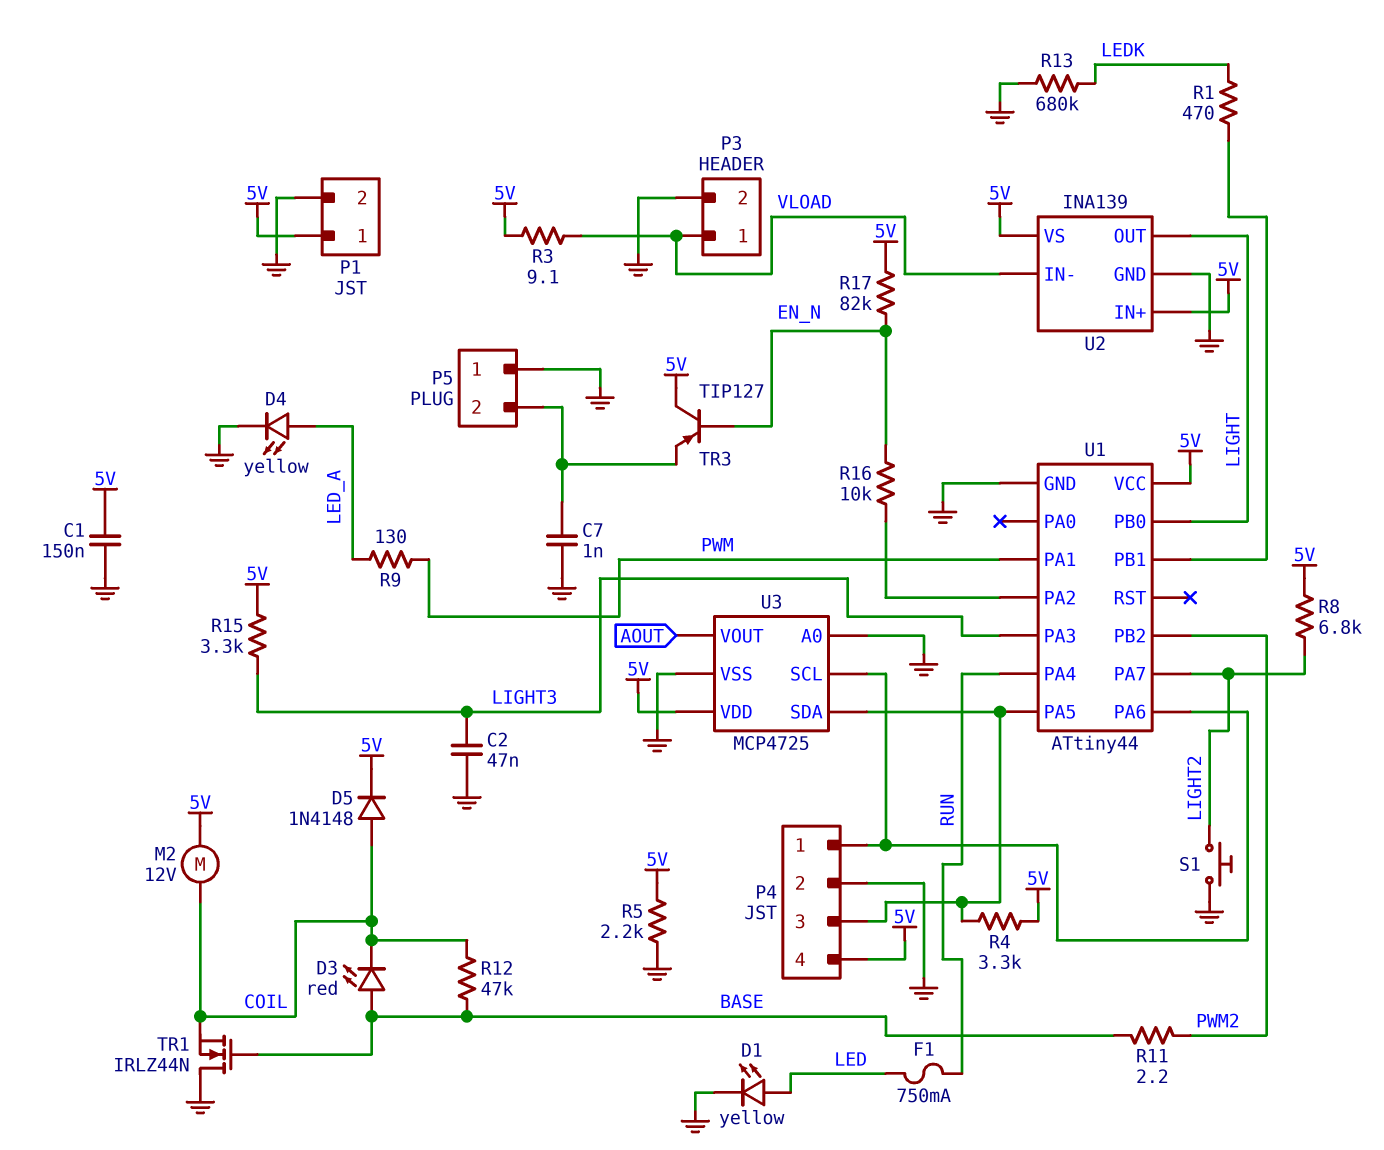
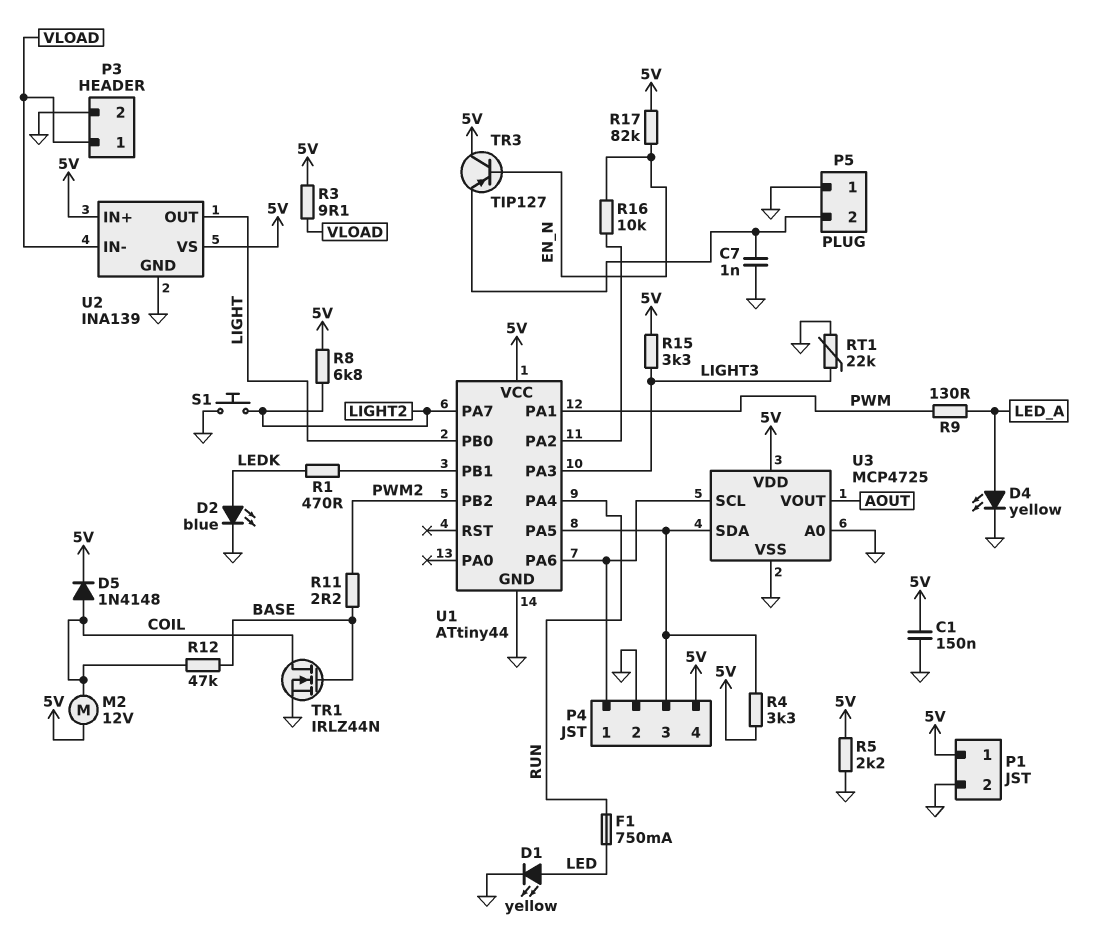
C2: 47nF (GND, LIGHT3) -> none
D2: none -> LED blue (A LEDK, K GND)
D3: LED red (A BASE, K COIL) -> none
R13: 680k (GND, LEDK) -> none
RT1: none -> 22k (GND, LIGHT3)
TR1: NMOS IRLZ44N (G BASE, D GND, S COIL) -> NMOS IRLZ44N (G BASE, D COIL, S GND)

